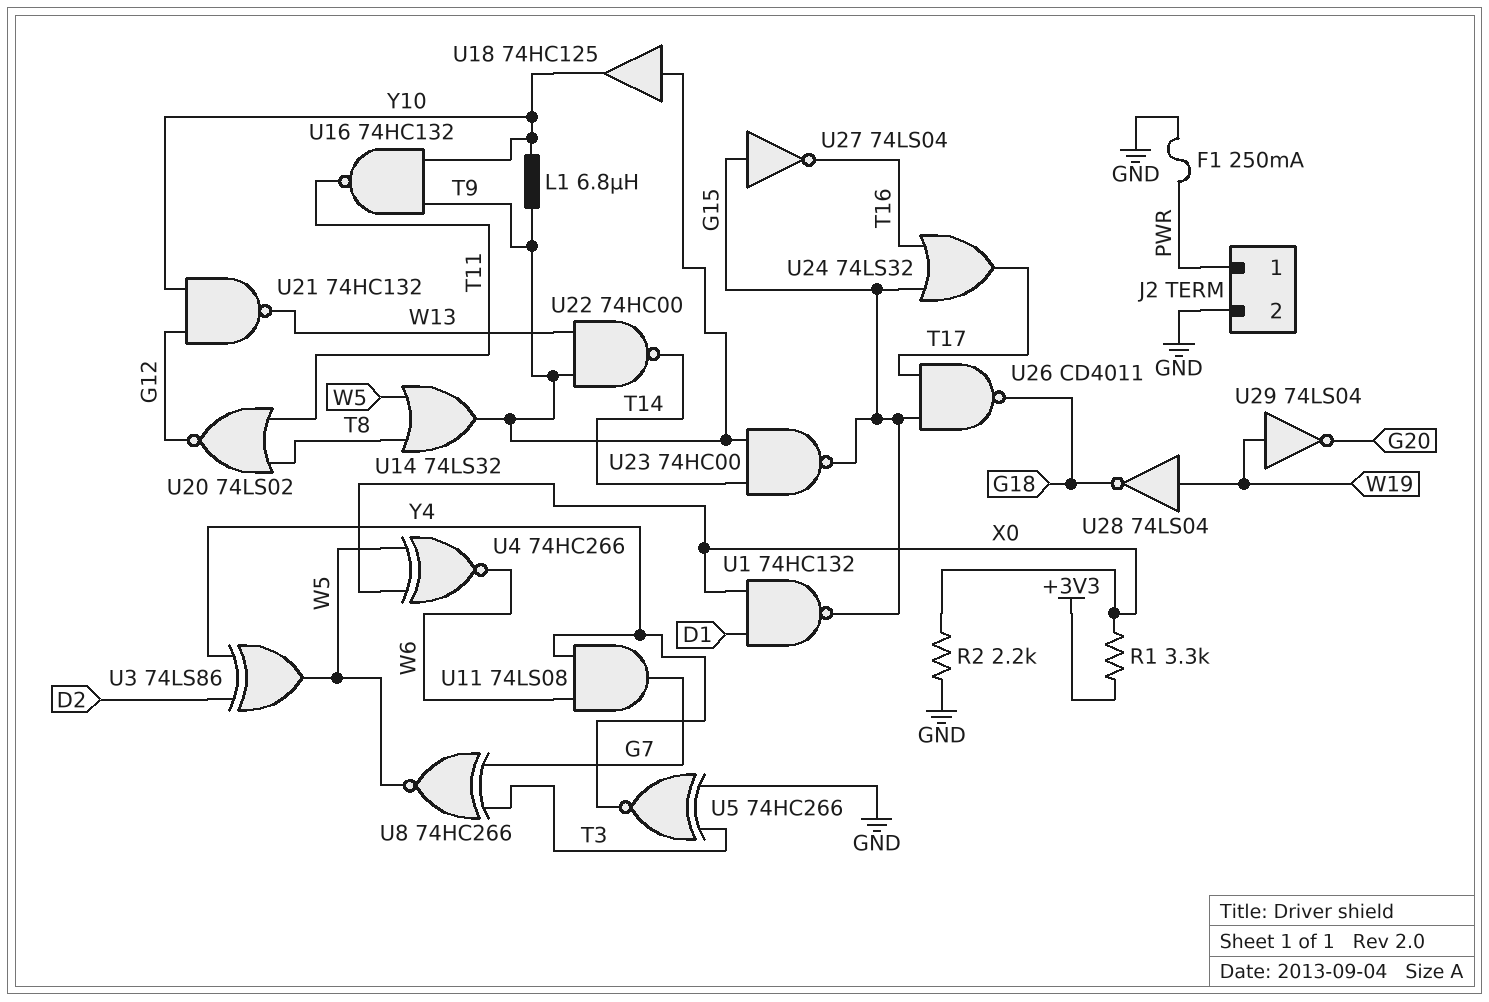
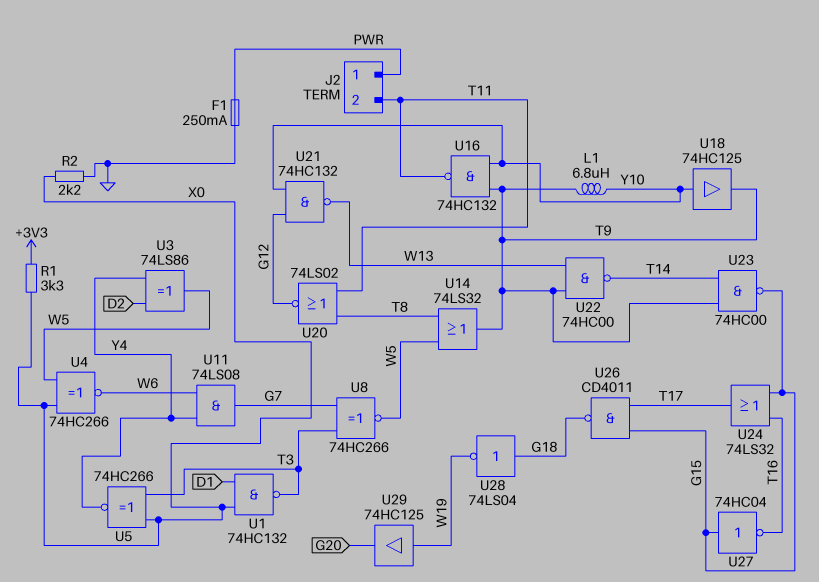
J2 pin 2: GND -> T11
U1: NAND 74HC132 (in D1, in X0, out G15) -> NAND 74HC132 (in D1, in X0, out T3)
U5: XNOR 74HC266 (in GND, in T3, out Y4) -> XNOR 74HC266 (in T3, in X0, out Y4)
U18: buffer 74HC125 (in T9, out Y10) -> buffer 74HC125 (in Y10, out T9)
U27: NOT 74LS04 (in G15, out T16) -> NOT 74HC04 (in G15, out T16)
U28: NOT 74LS04 (in W19, out G18) -> NOT 74LS04 (in G18, out W19)
U29: NOT 74LS04 (in W19, out G20) -> buffer 74HC125 (in W19, out G20)

